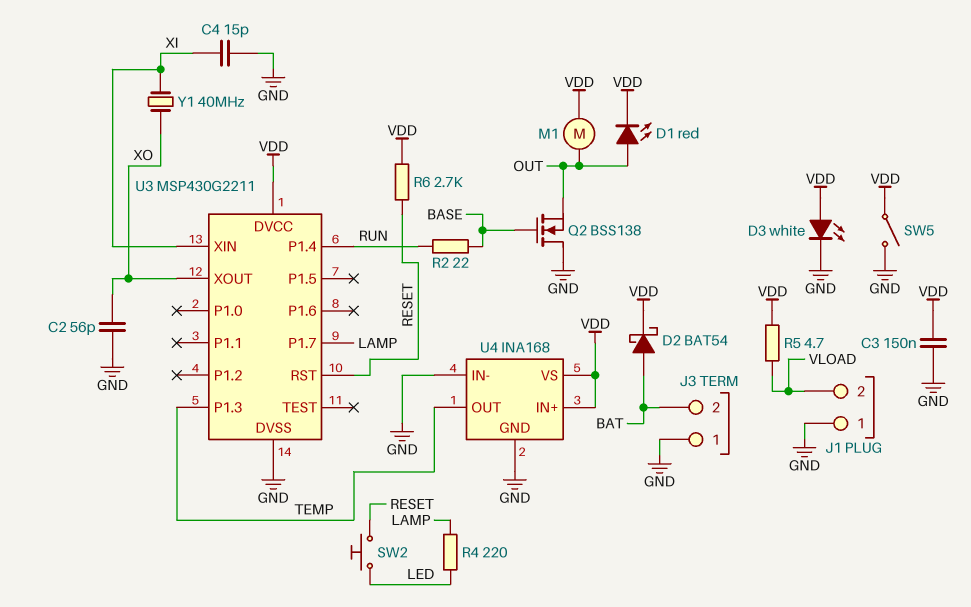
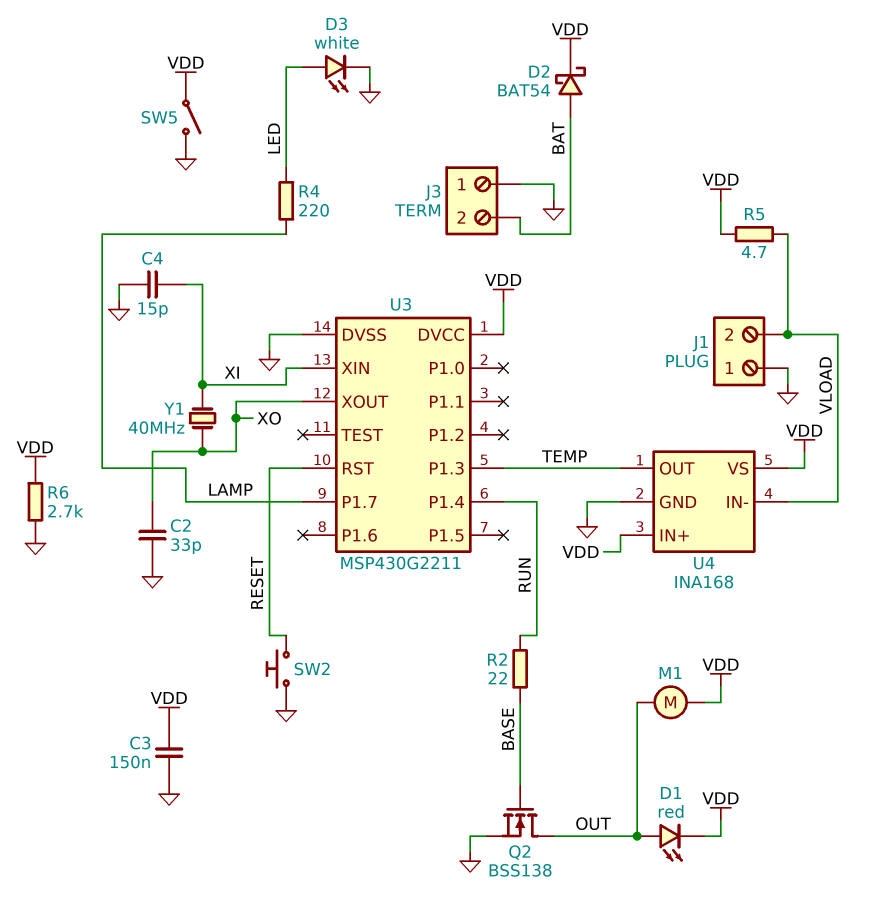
C2: 56pF (GND, XO) -> 33pF (GND, XO)
D3: LED white (A VDD, K GND) -> LED white (A LED, K GND)
Q2: NMOS BSS138 (G BASE, D GND, S OUT) -> NMOS BSS138 (G BASE, D OUT, S GND)
R6: 2.7k (RESET, VDD) -> 2.7k (GND, VDD)
SW2: button (LED, RESET) -> button (GND, RESET)
U4 pin IN-: GND -> VLOAD

